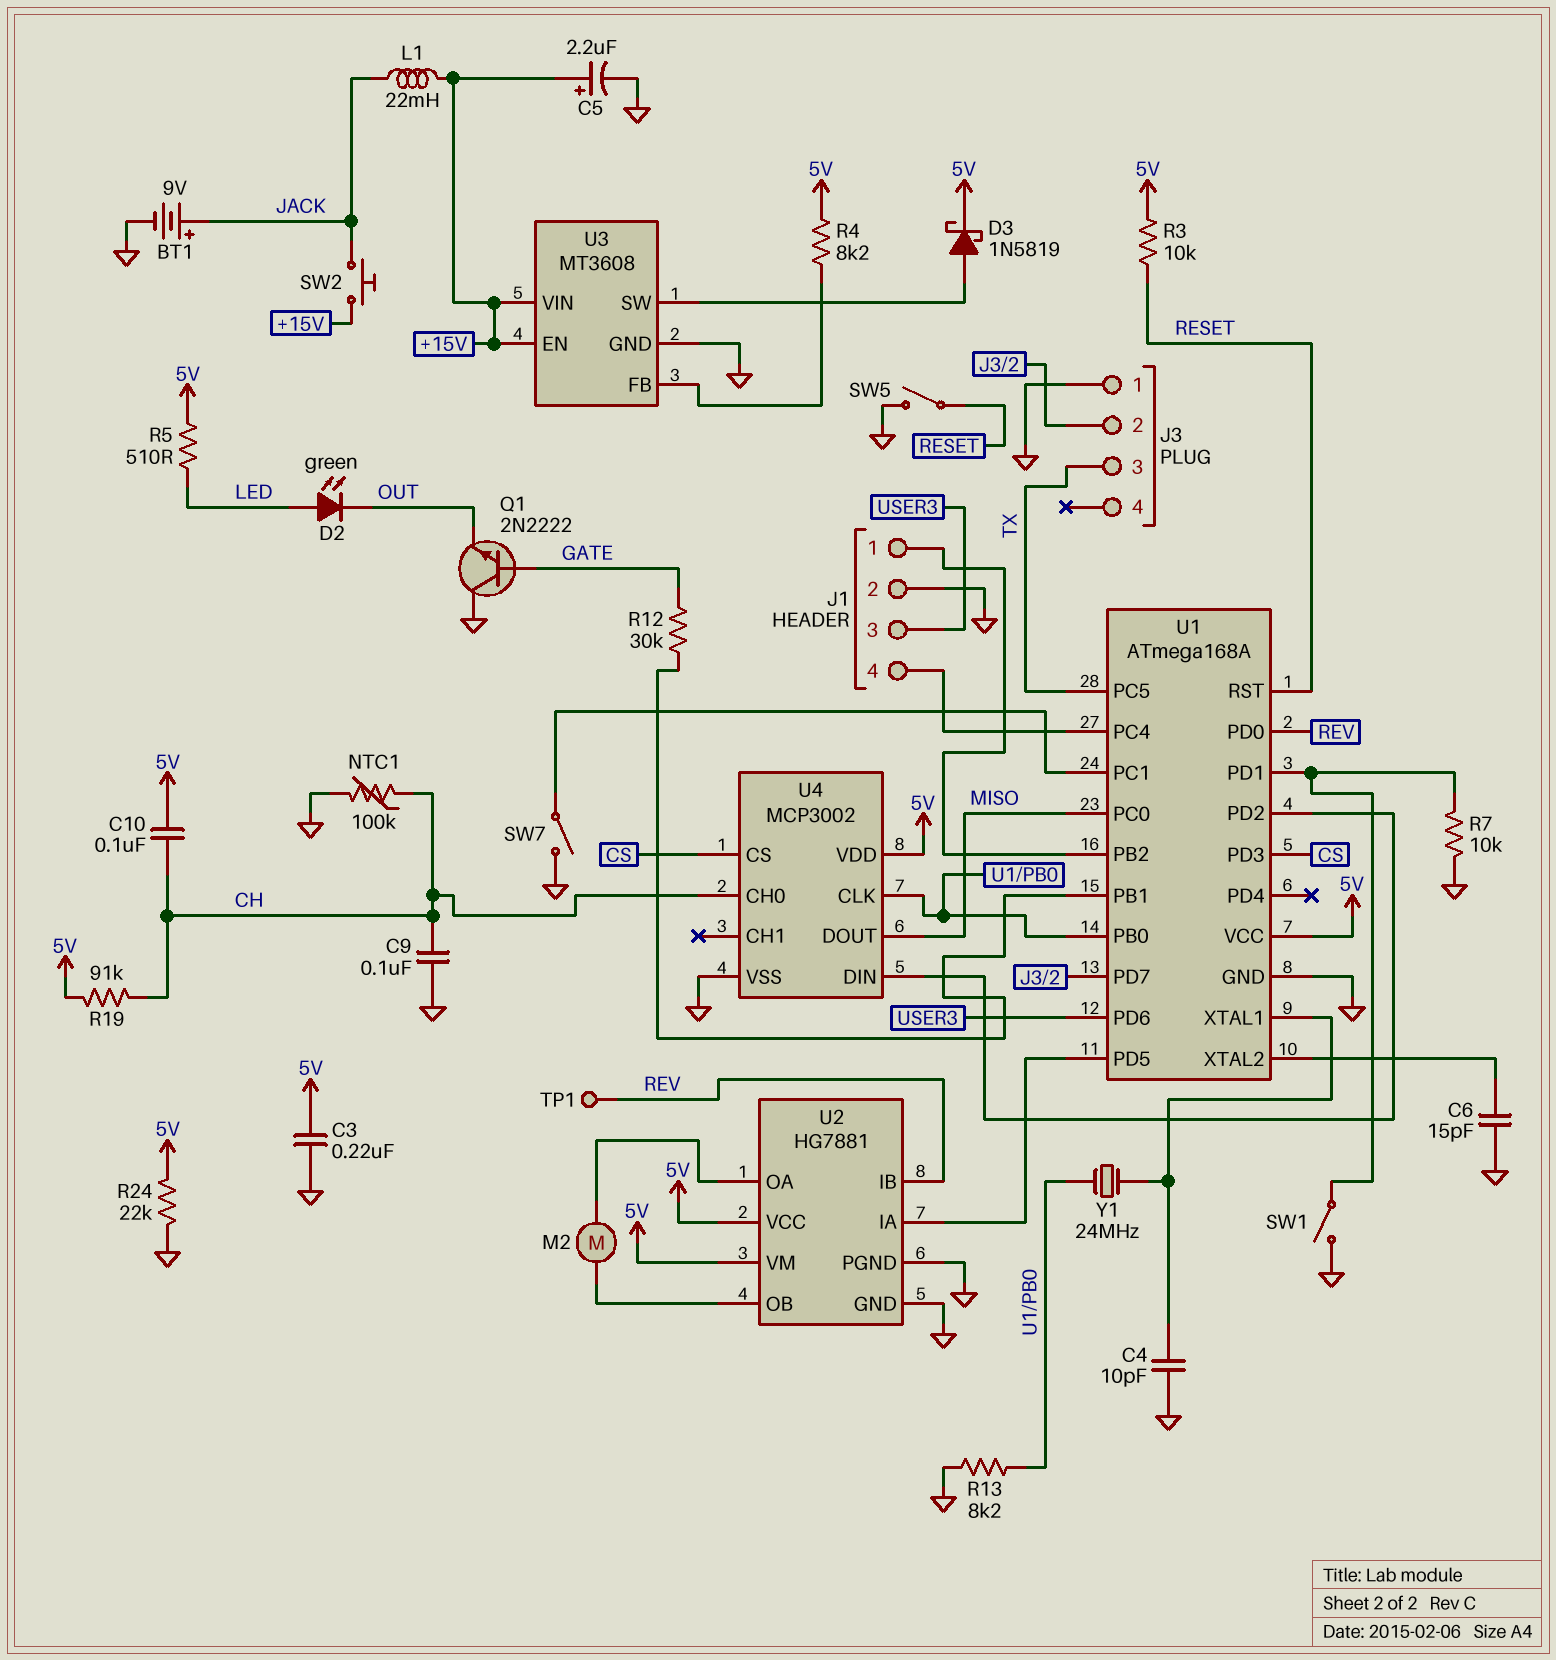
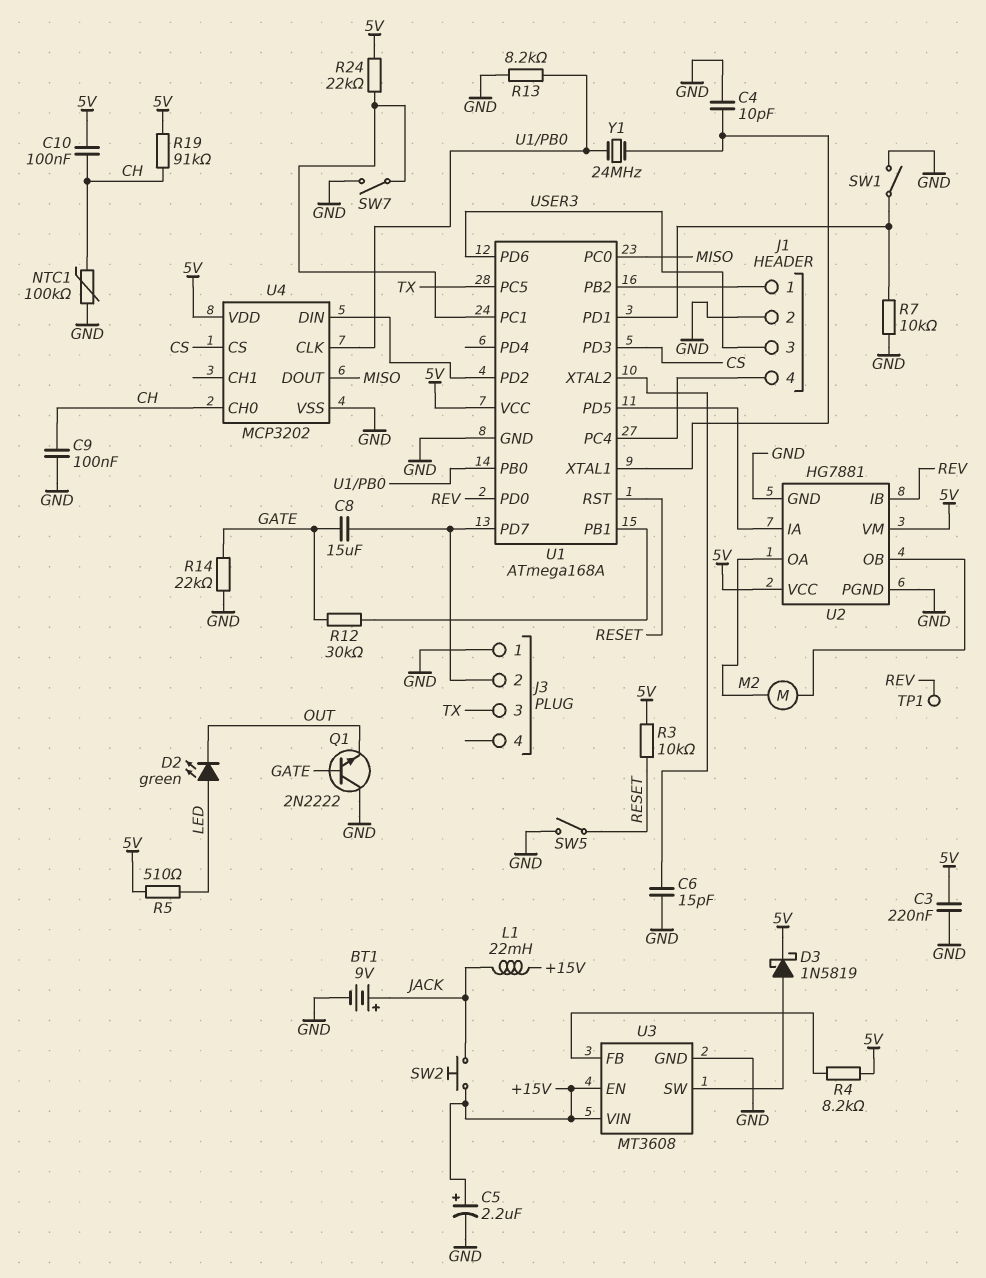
C8: none -> 15uF (GATE, J3/2)
R14: none -> 22k (GATE, GND)
R24: 22k (5V, GND) -> 22k (5V, U1/PC1)
U4: MCP3002 -> MCP3202

